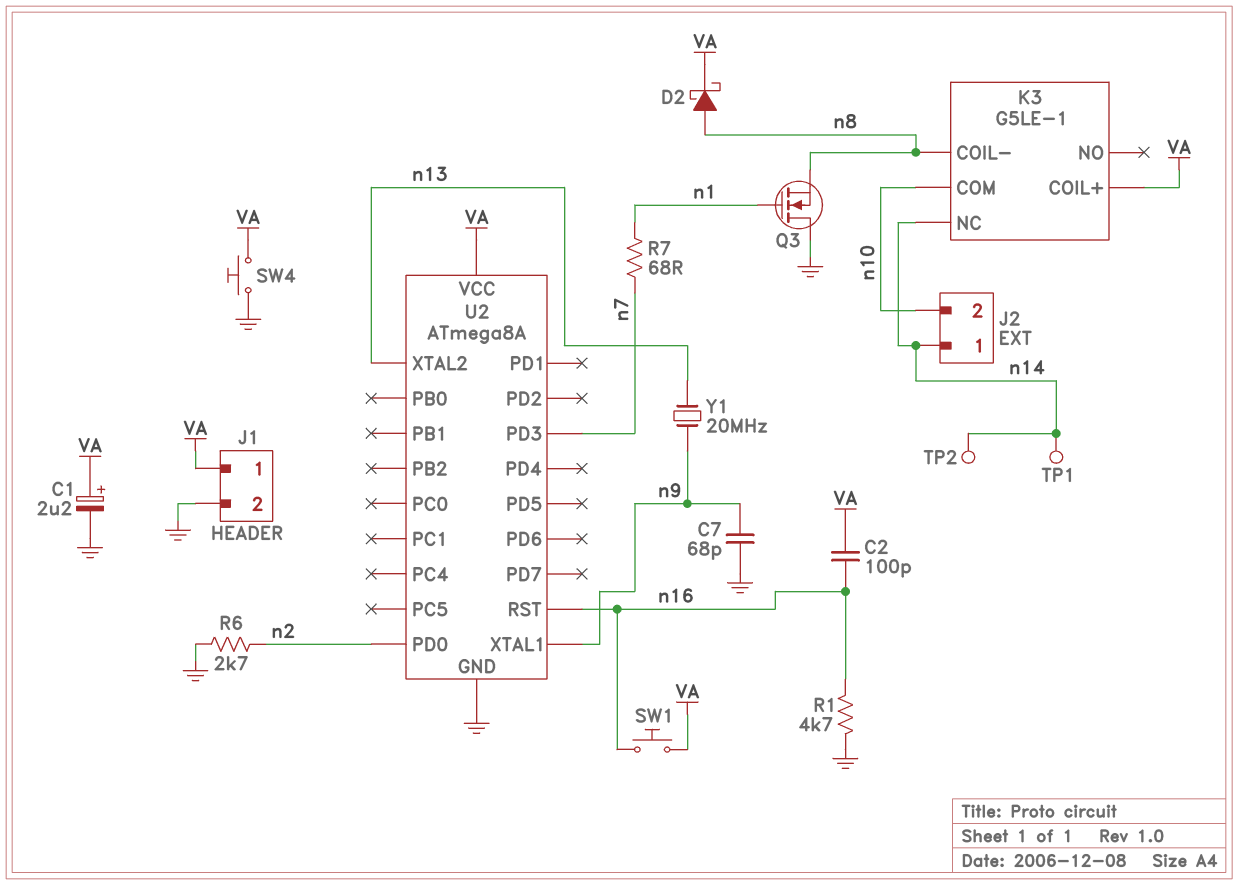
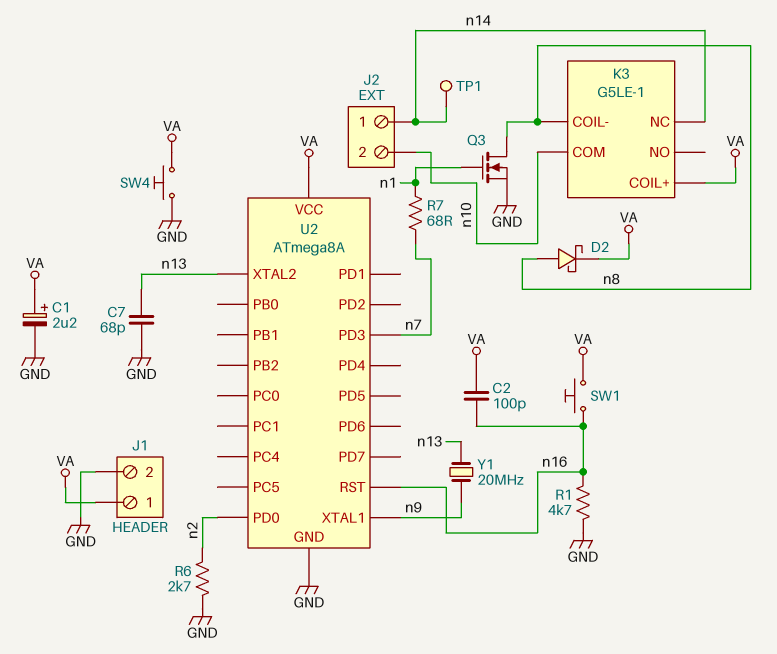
C7: 68pF (GND, n9) -> 68pF (GND, n13)
Q3: NMOS (G n1, D GND, S n8) -> NMOS (G n1, D n8, S GND)
TP2: test point (n14) -> none

